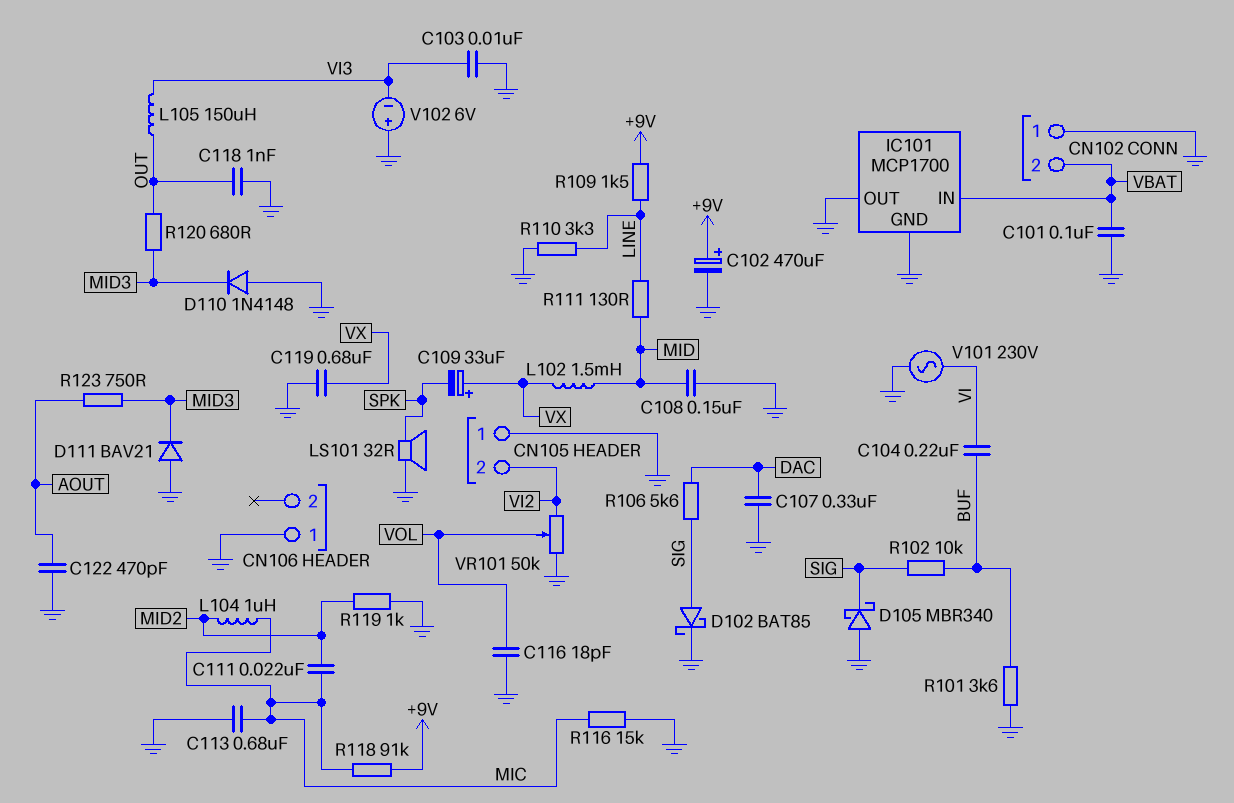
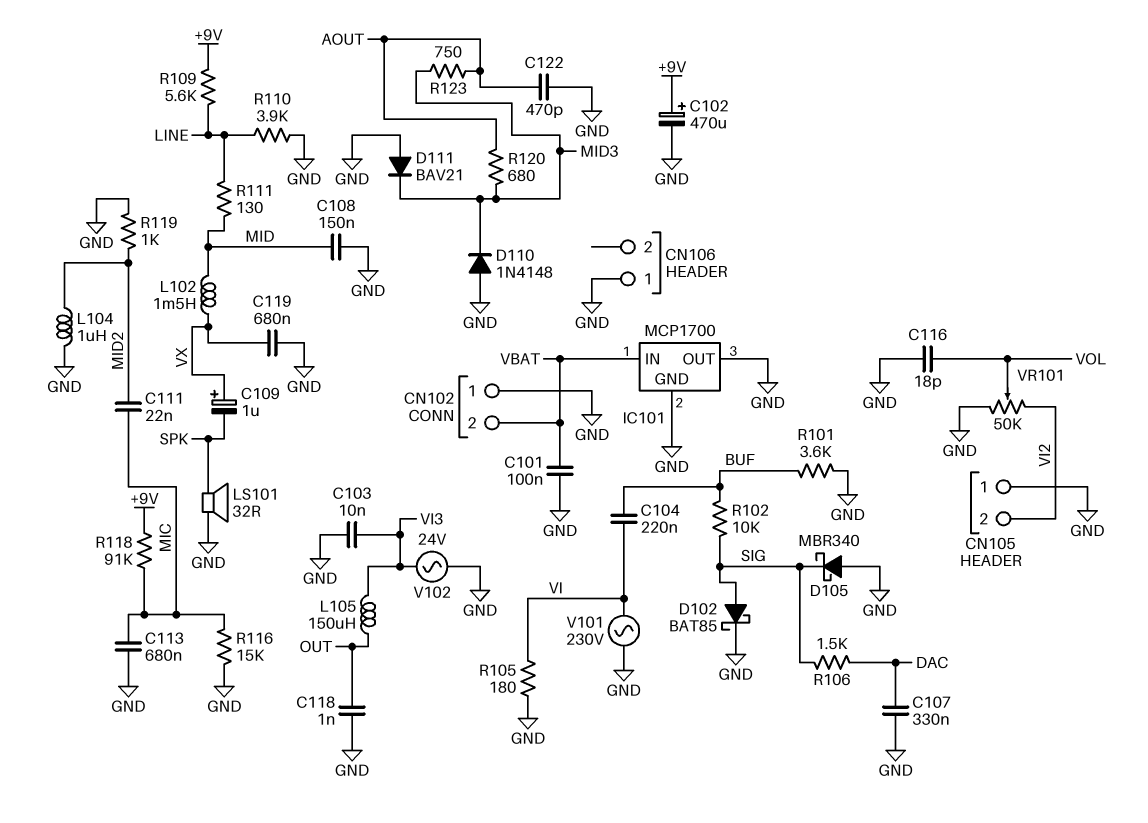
C109: 33uF (plus VX, minus SPK) -> 1uF (plus VX, minus SPK)
L104: 1uH (MIC, MID2) -> 1uH (GND, MID2)
R105: none -> 180 (GND, VI)
R106: 5.6k (DAC, SIG) -> 1.5k (DAC, SIG)
R109: 1.5k (+9V, LINE) -> 5.6k (+9V, LINE)
R110: 3.3k (GND, LINE) -> 3.9k (GND, LINE)
R120: 680 (MID3, OUT) -> 680 (AOUT, MID3)
V102: 6V (plus GND, minus VI3) -> AC 24V (GND, VI3)

